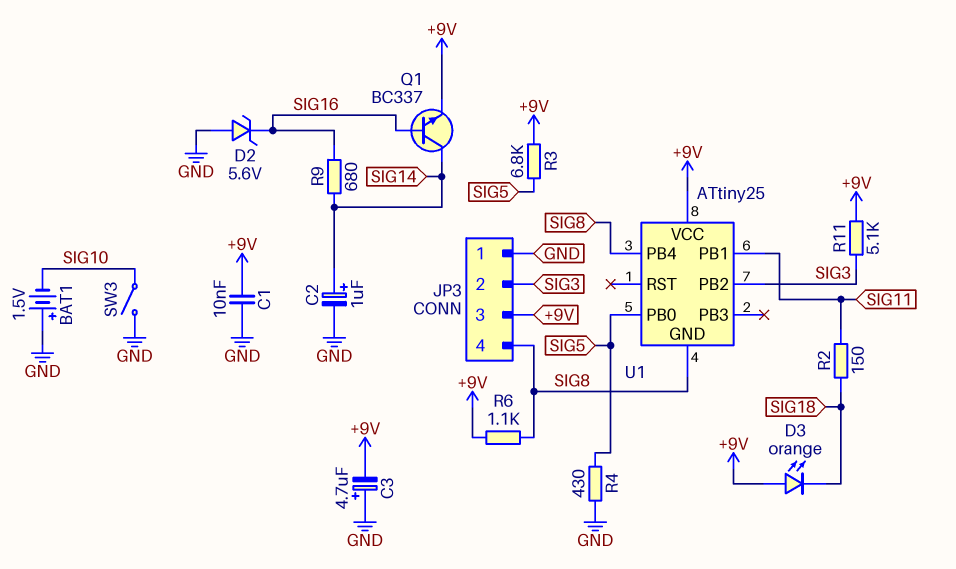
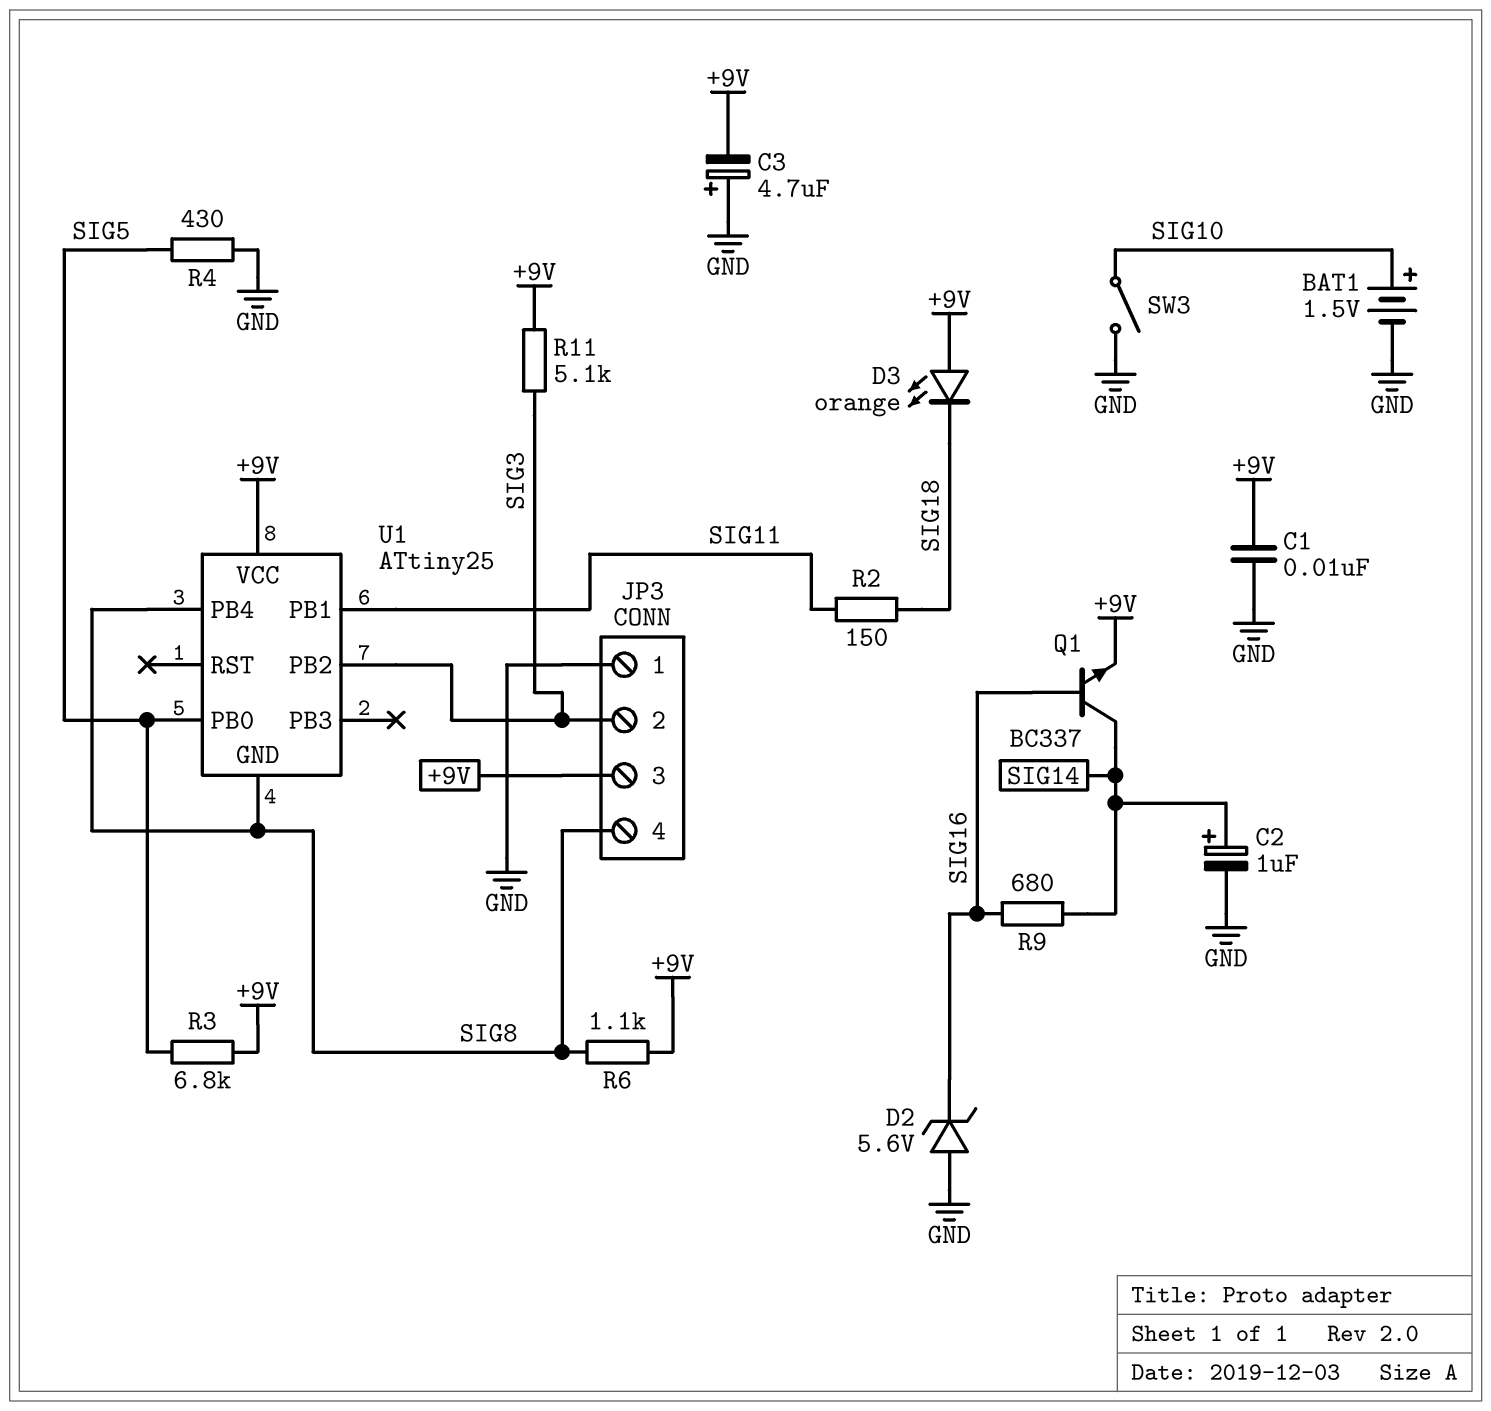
BAT1: 1.5V (plus GND, minus SIG10) -> 1.5V (plus SIG10, minus GND)

